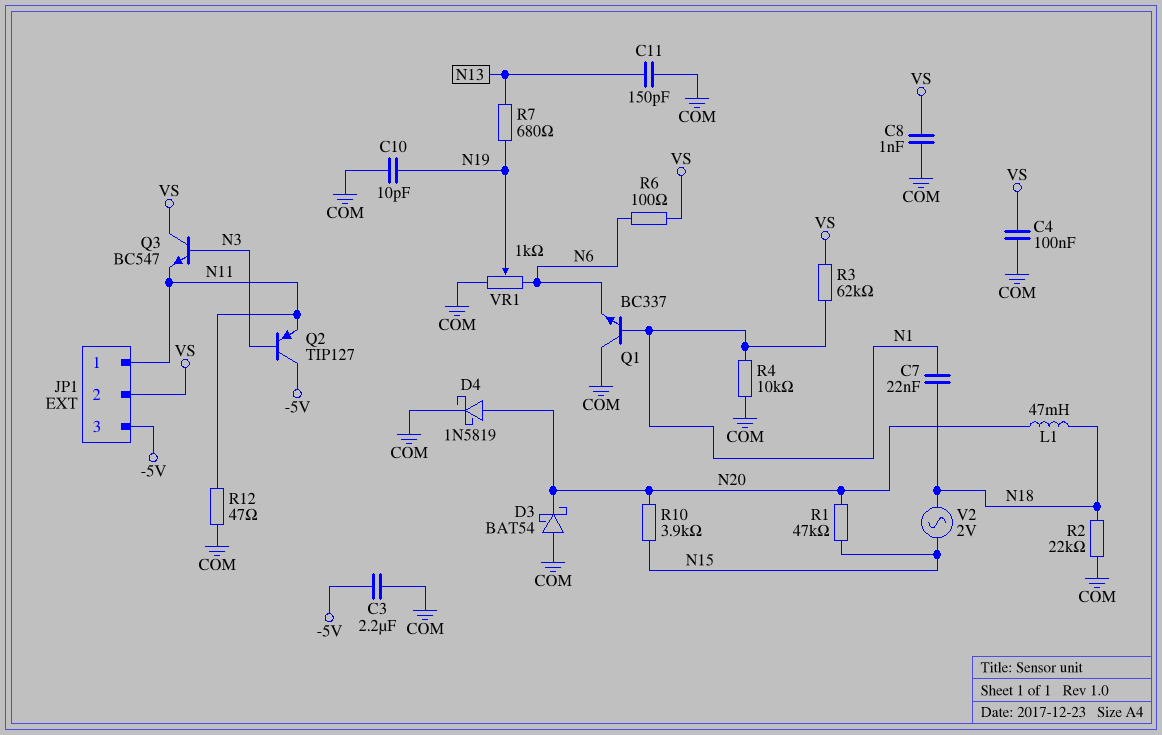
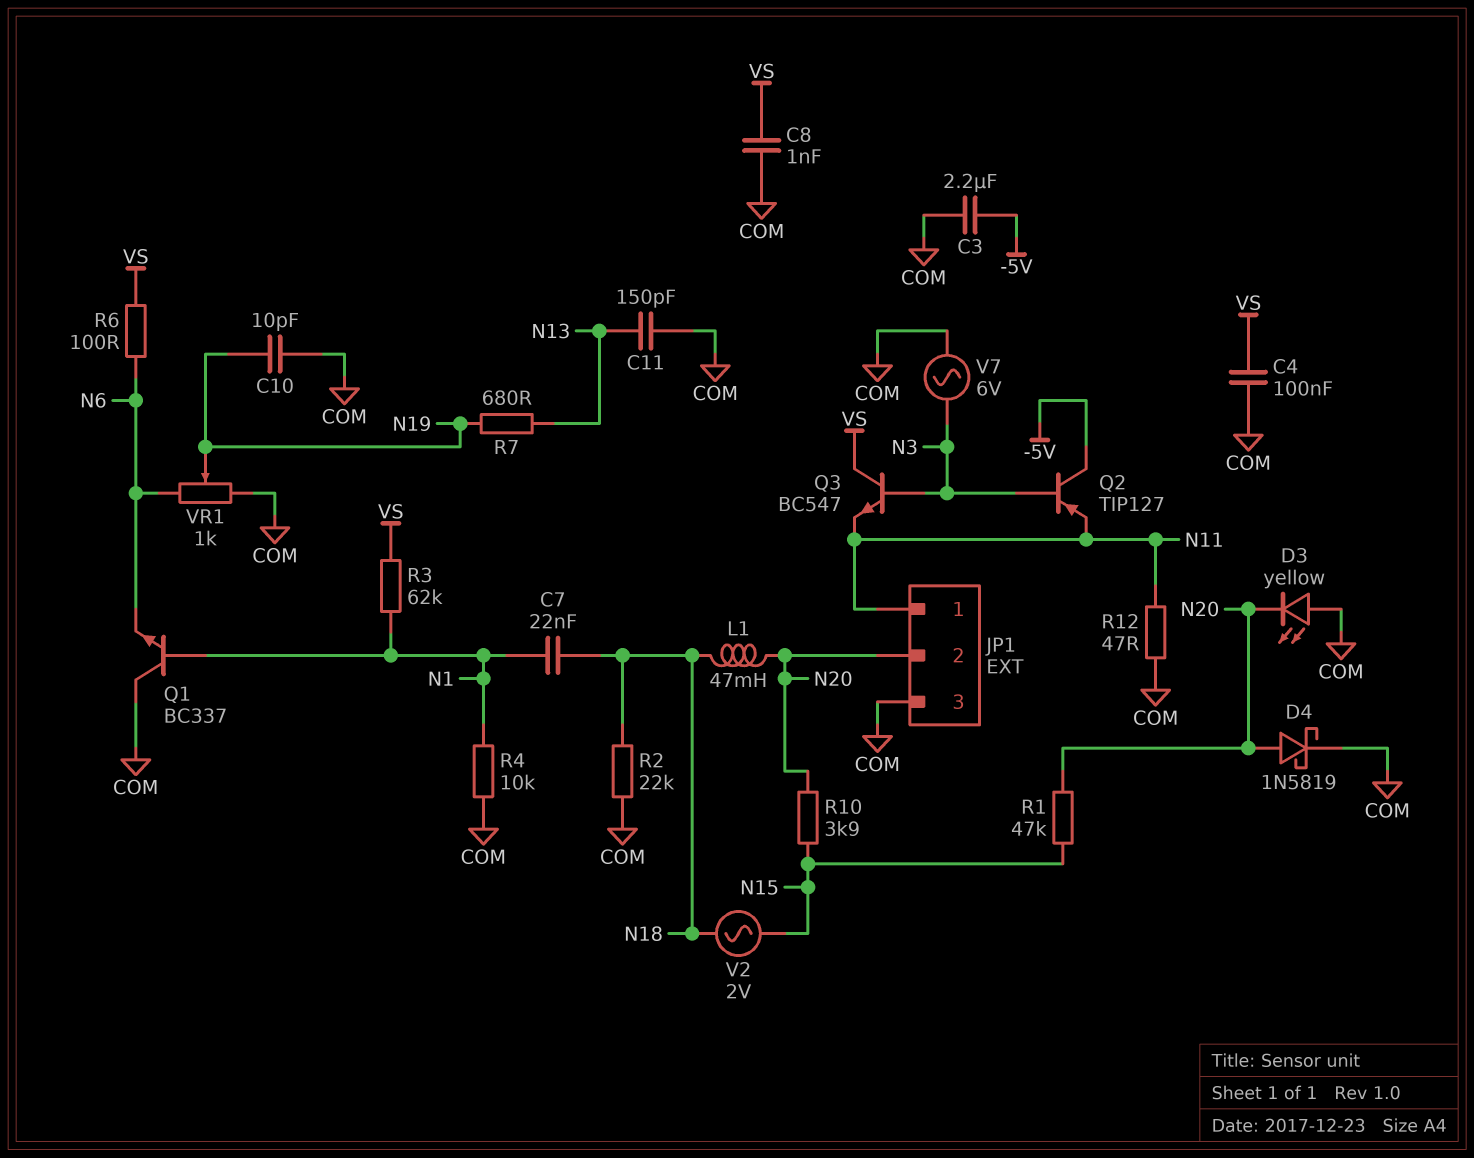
D3: schottky BAT54 (A COM, K N20) -> LED yellow (A COM, K N20)
JP1 pin 2: VS -> N20
JP1 pin 3: -5V -> COM
V7: none -> AC 6V (COM, N3)

